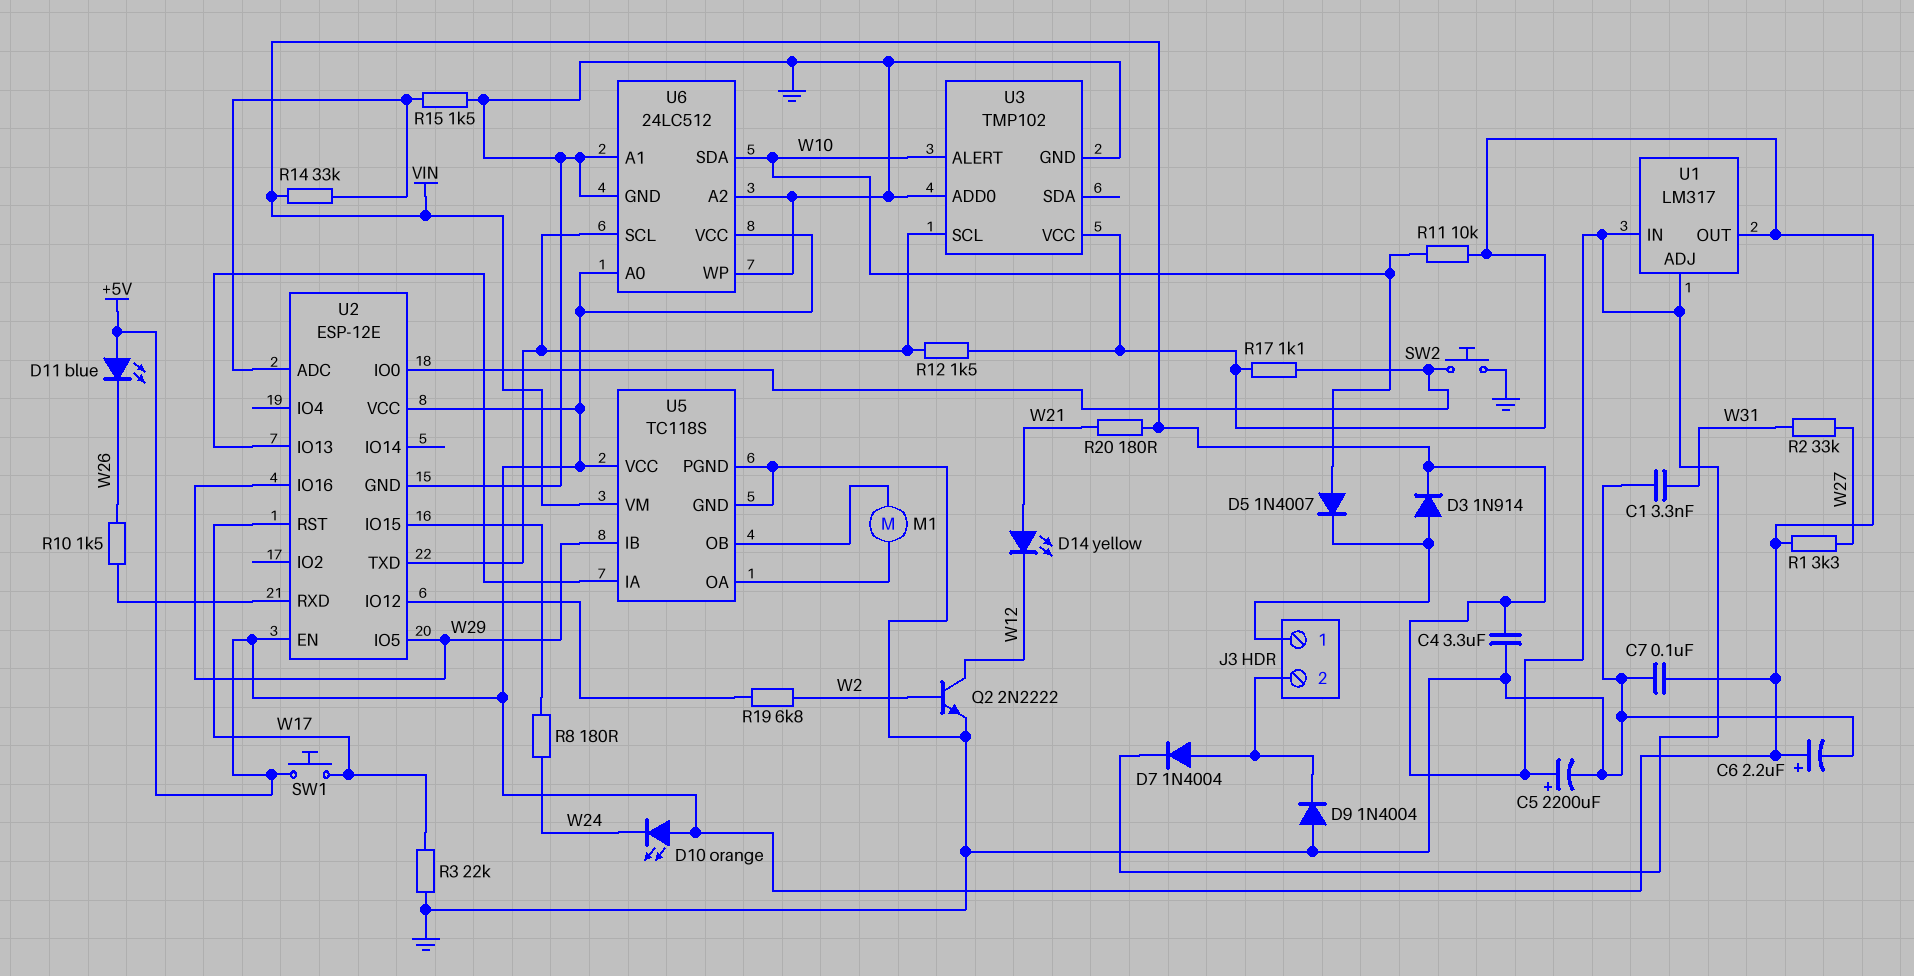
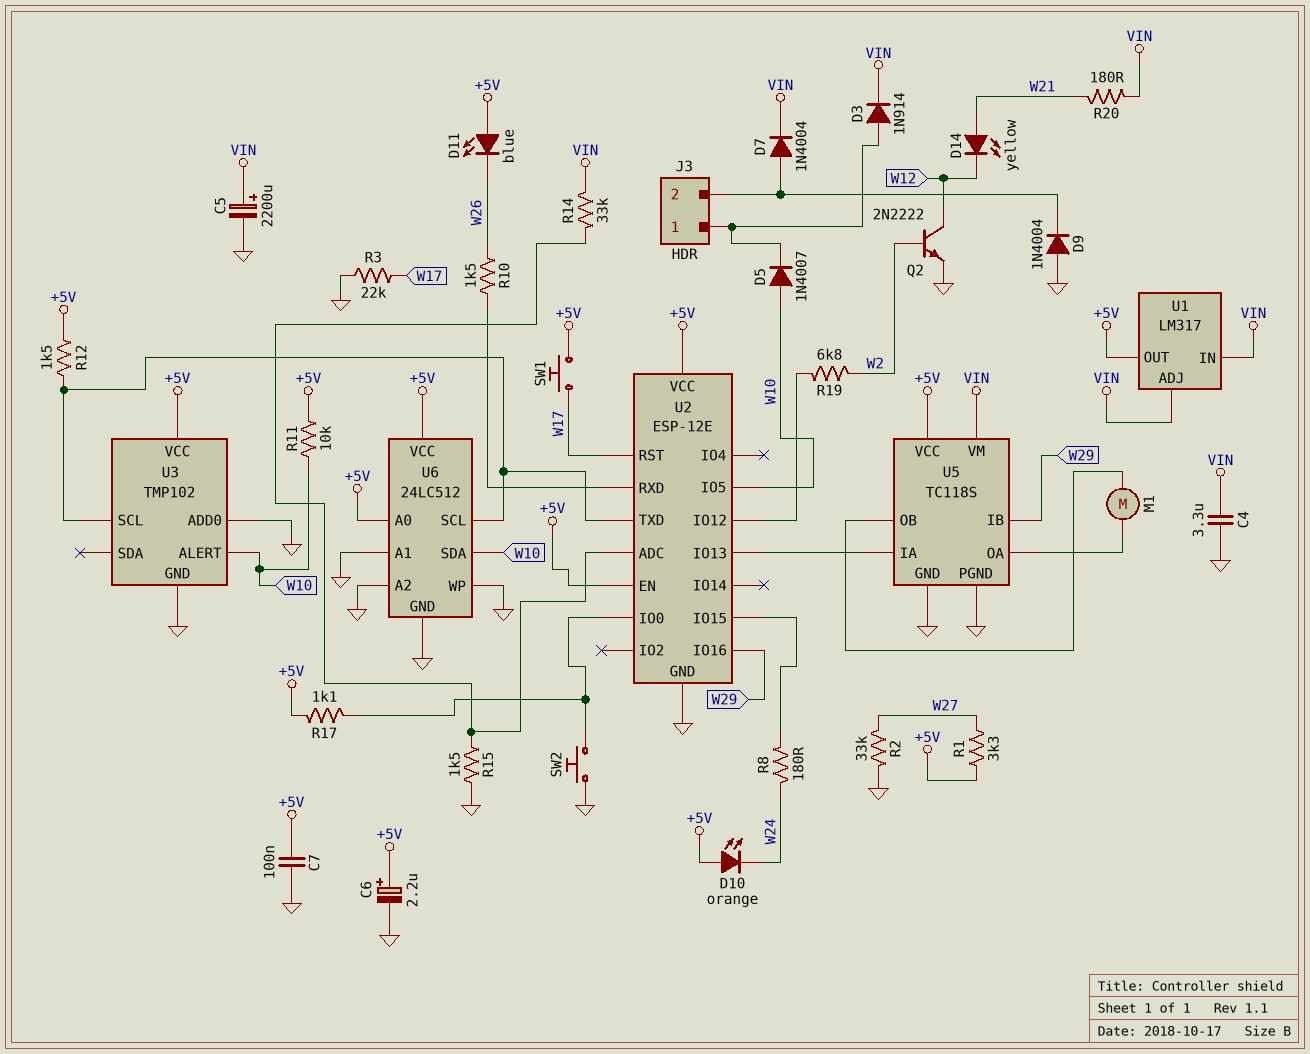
C1: 3.3nF (GND, W31) -> none
R2: 33k (W27, W31) -> 33k (GND, W27)
U2 pin IO5: W29 -> W10

